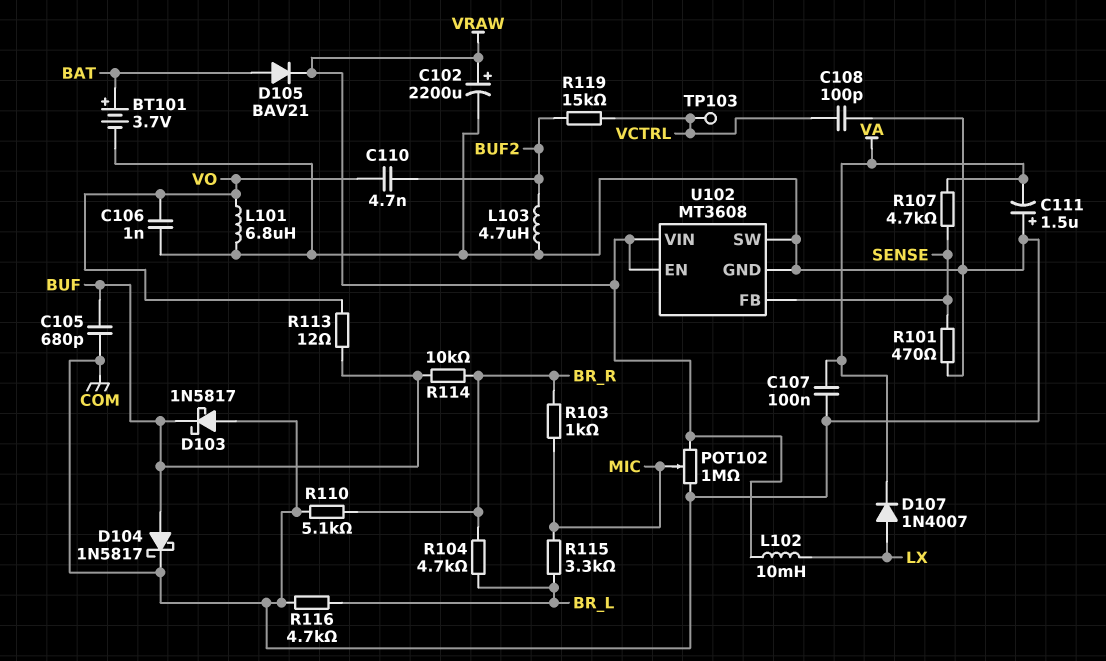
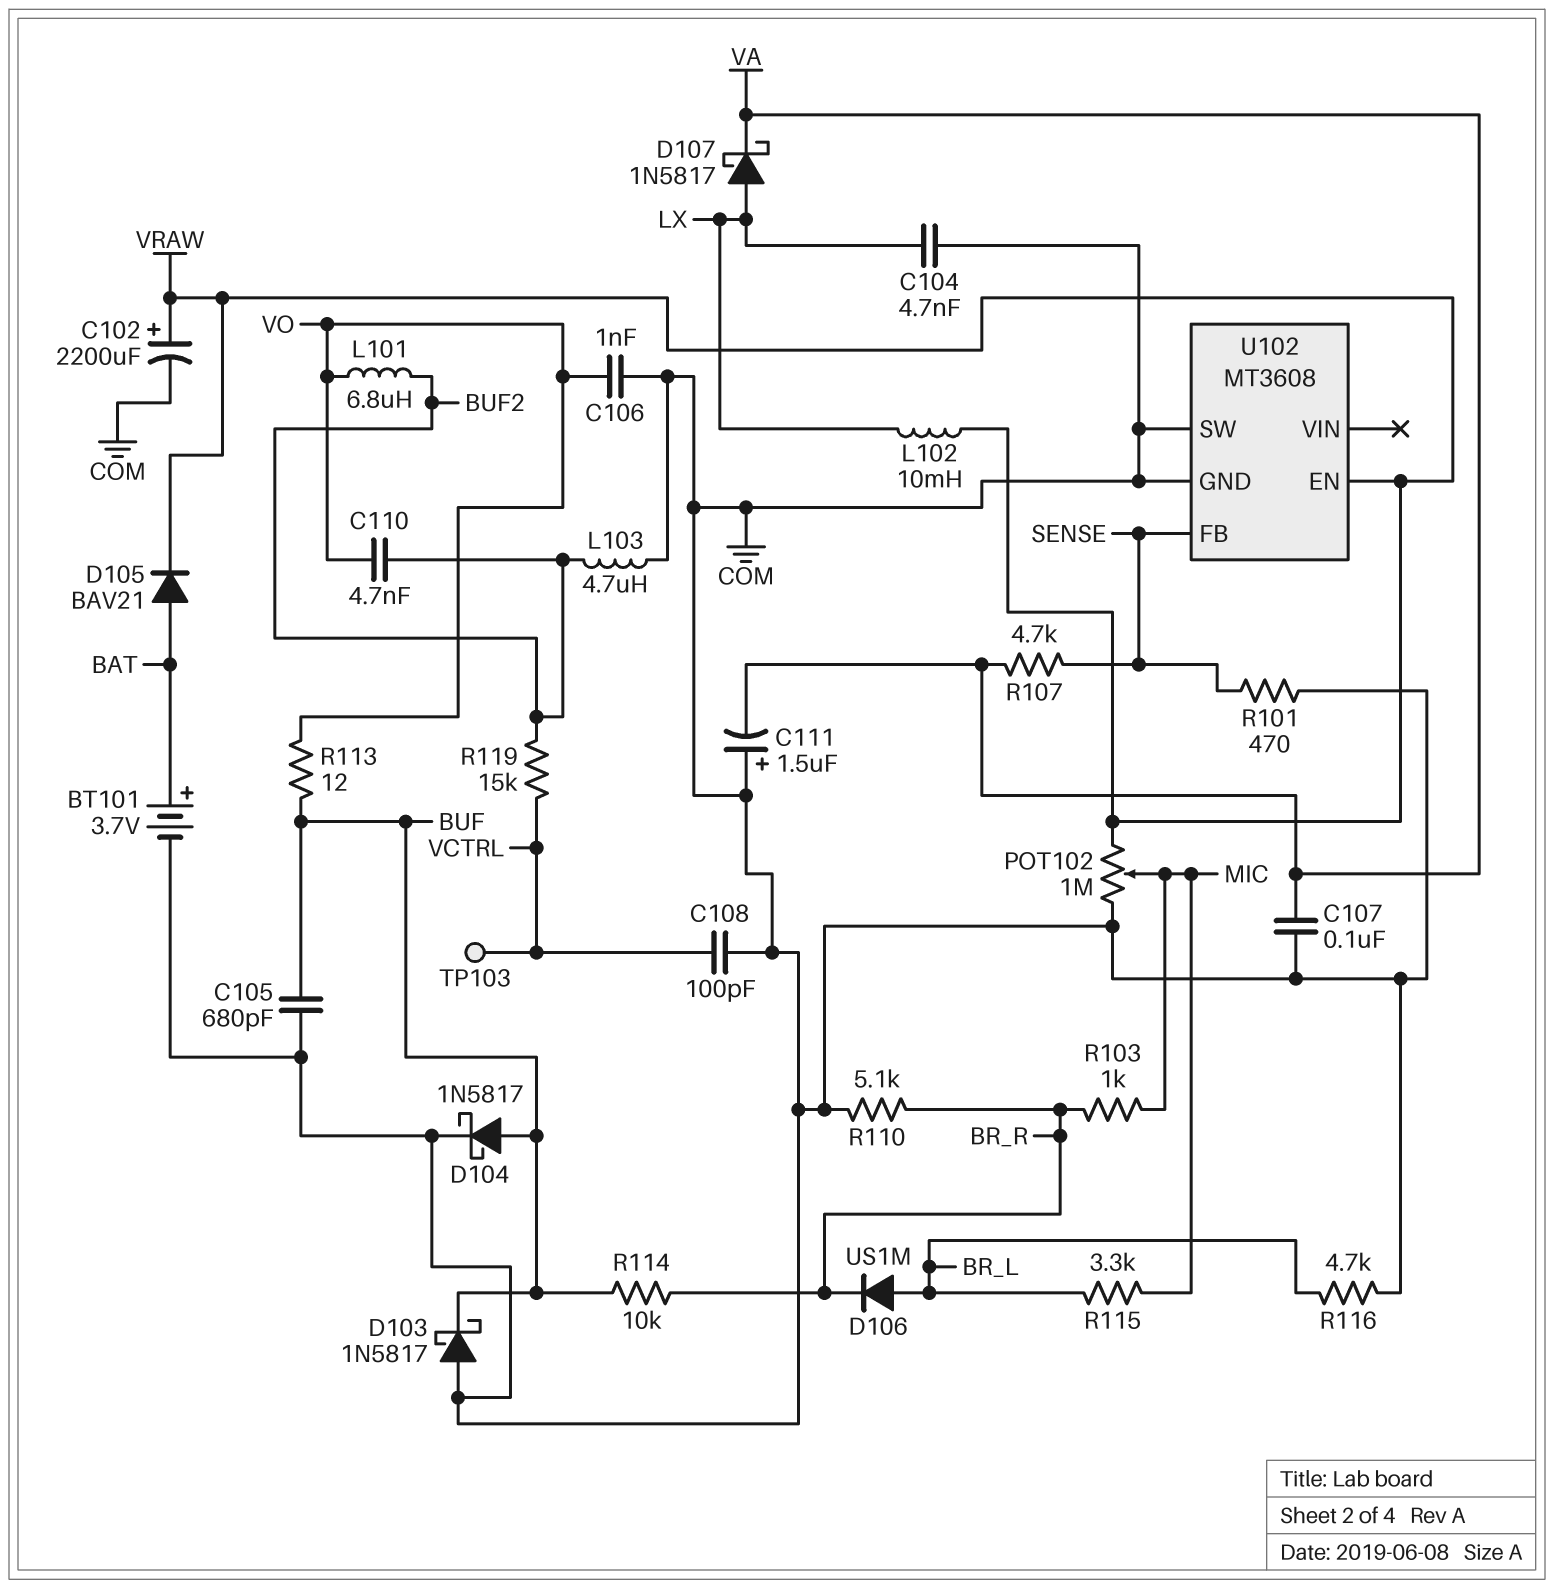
C104: none -> 4.7nF (COM, LX)
D106: none -> diode US1M (A BR_L, K BR_R)
D107: diode 1N4007 (A LX, K VA) -> schottky 1N5817 (A LX, K VA)
L101: 6.8uH (COM, VO) -> 6.8uH (BUF2, VO)
R104: 4.7k (BR_L, BR_R) -> none
U102 pin VIN: VRAW -> none

